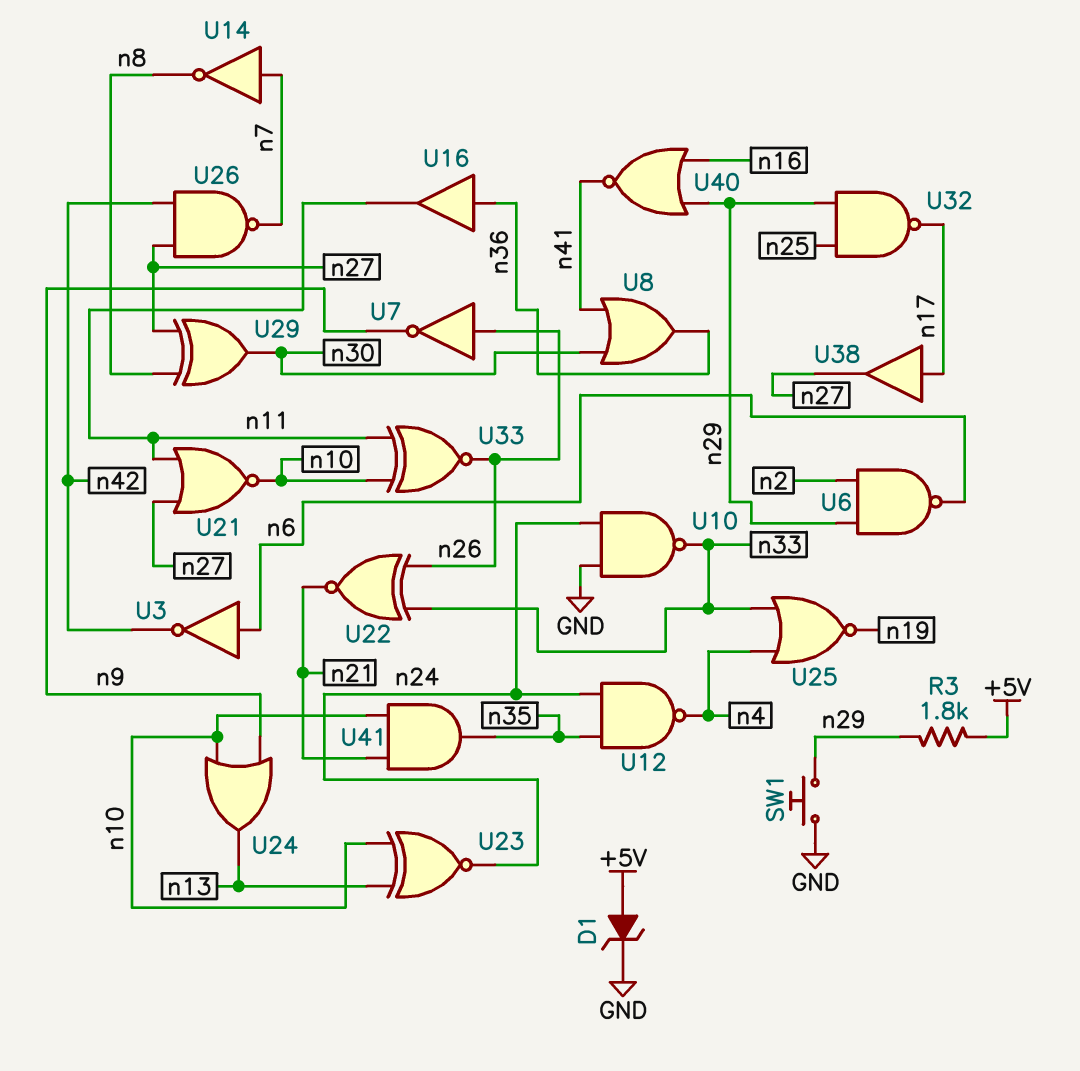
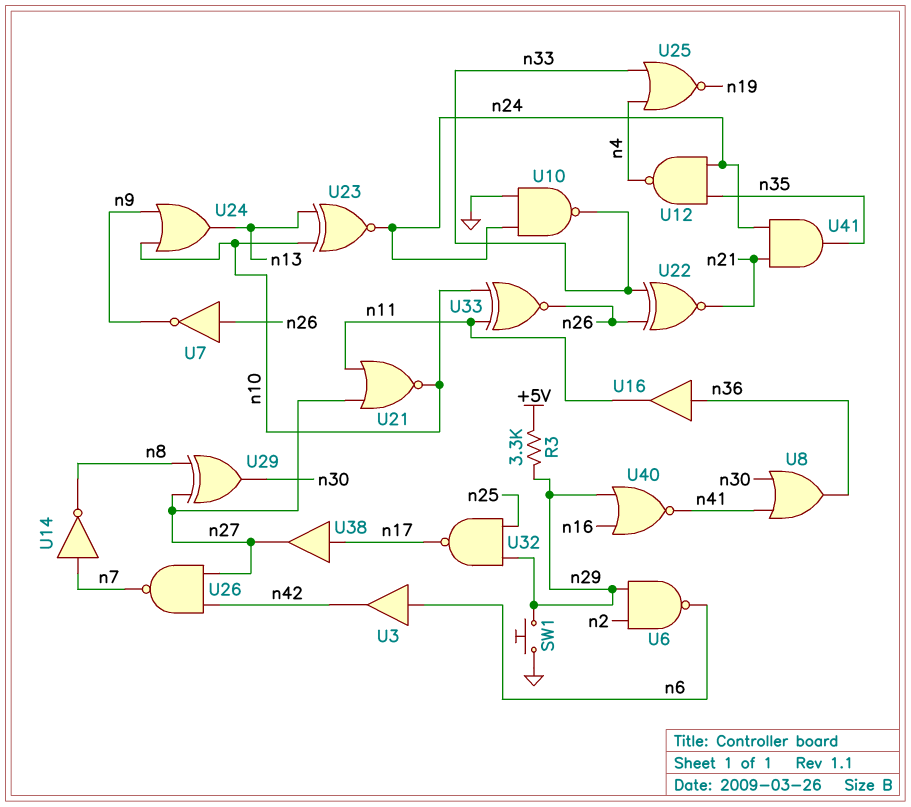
D1: zener (A +5V, K GND) -> none
R3: 1.8k (+5V, n29) -> 3.3k (+5V, n29)
U3: NOT (in n6, out n42) -> buffer (in n6, out n42)
U41: AND (in n10, in n21, out n35) -> AND (in n21, in n24, out n35)

